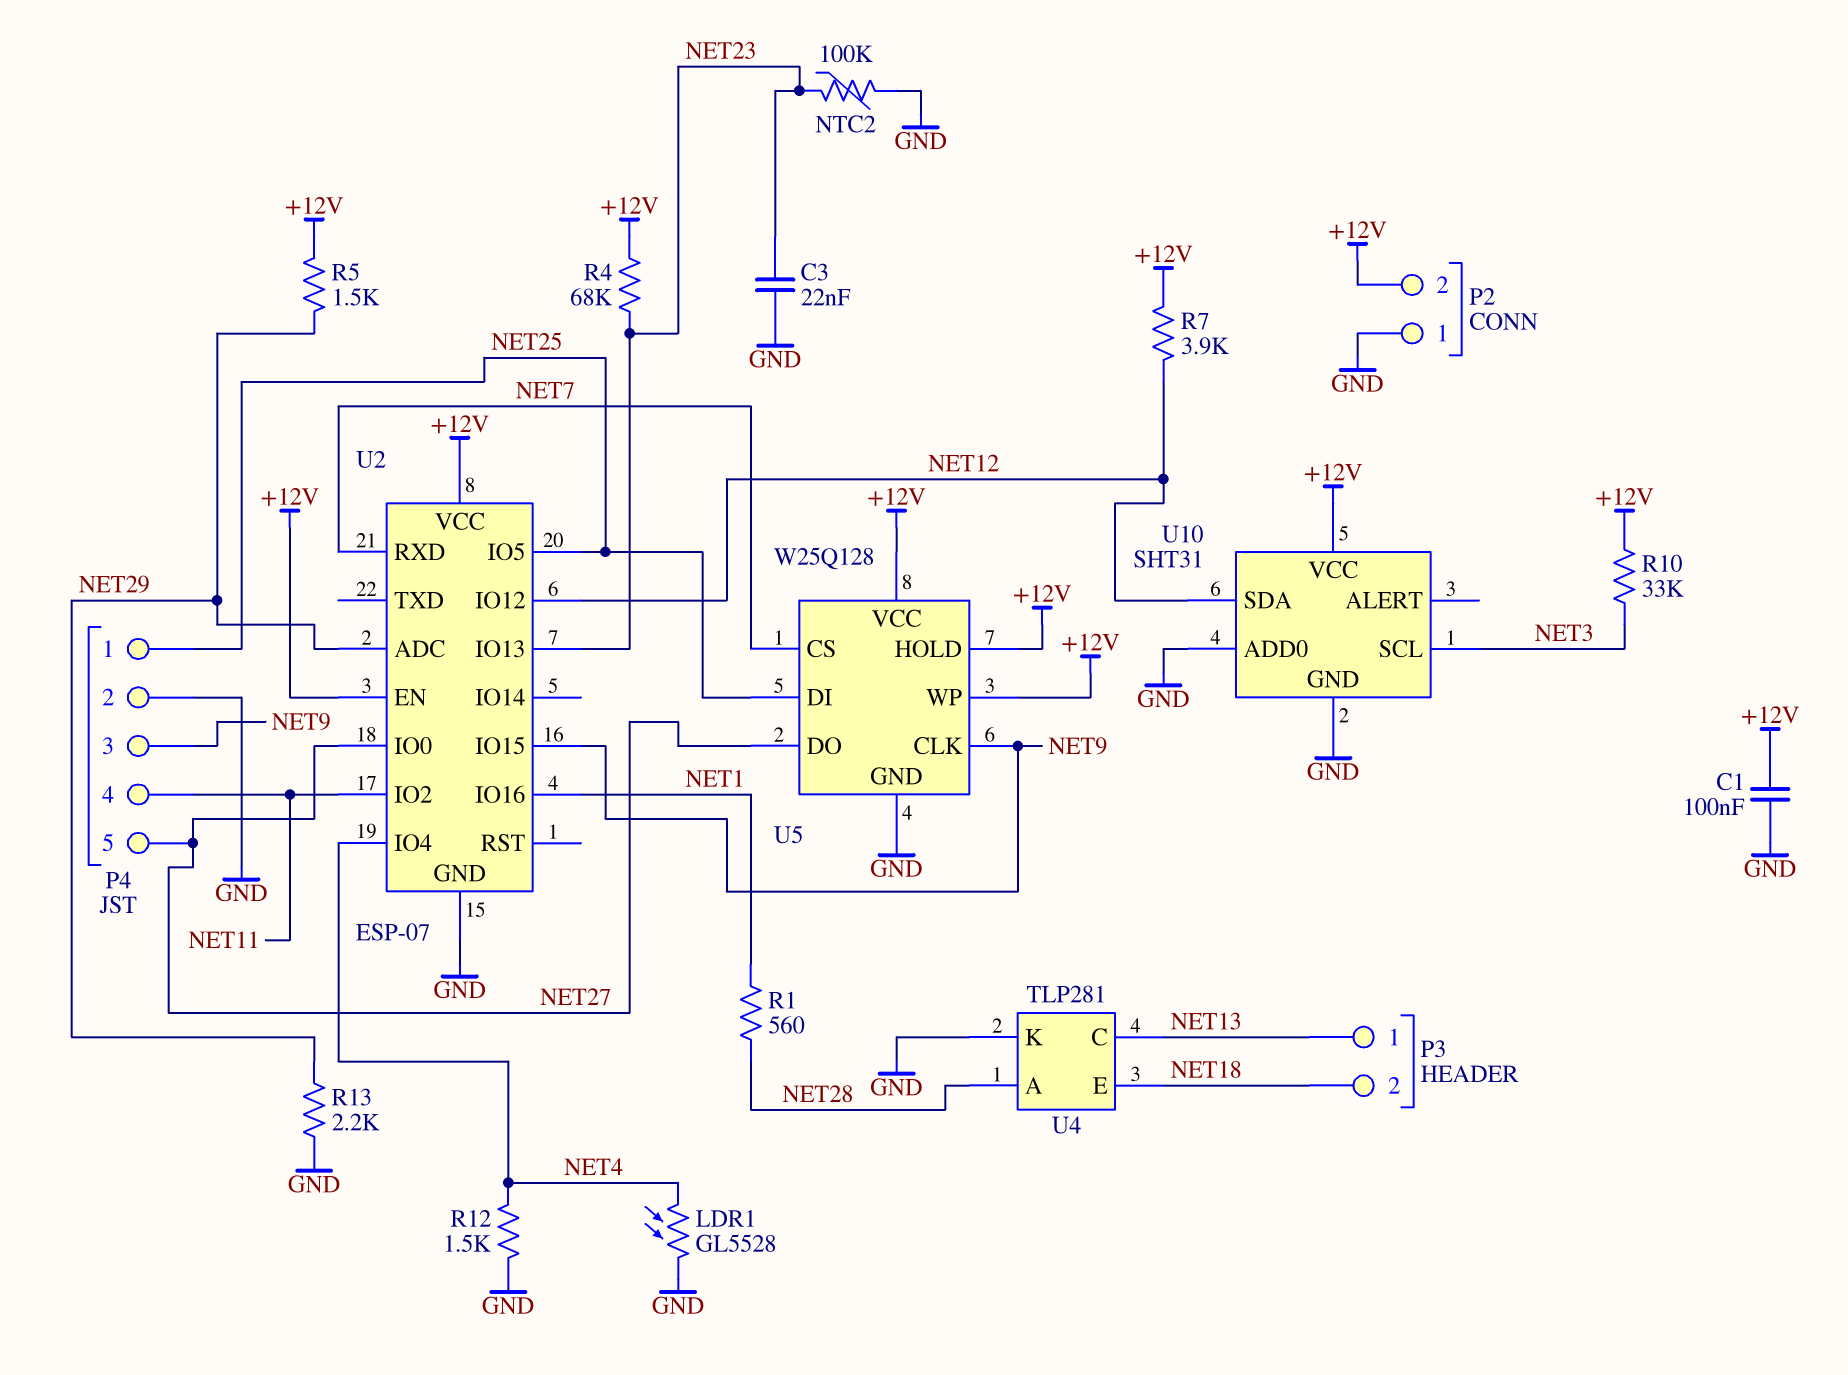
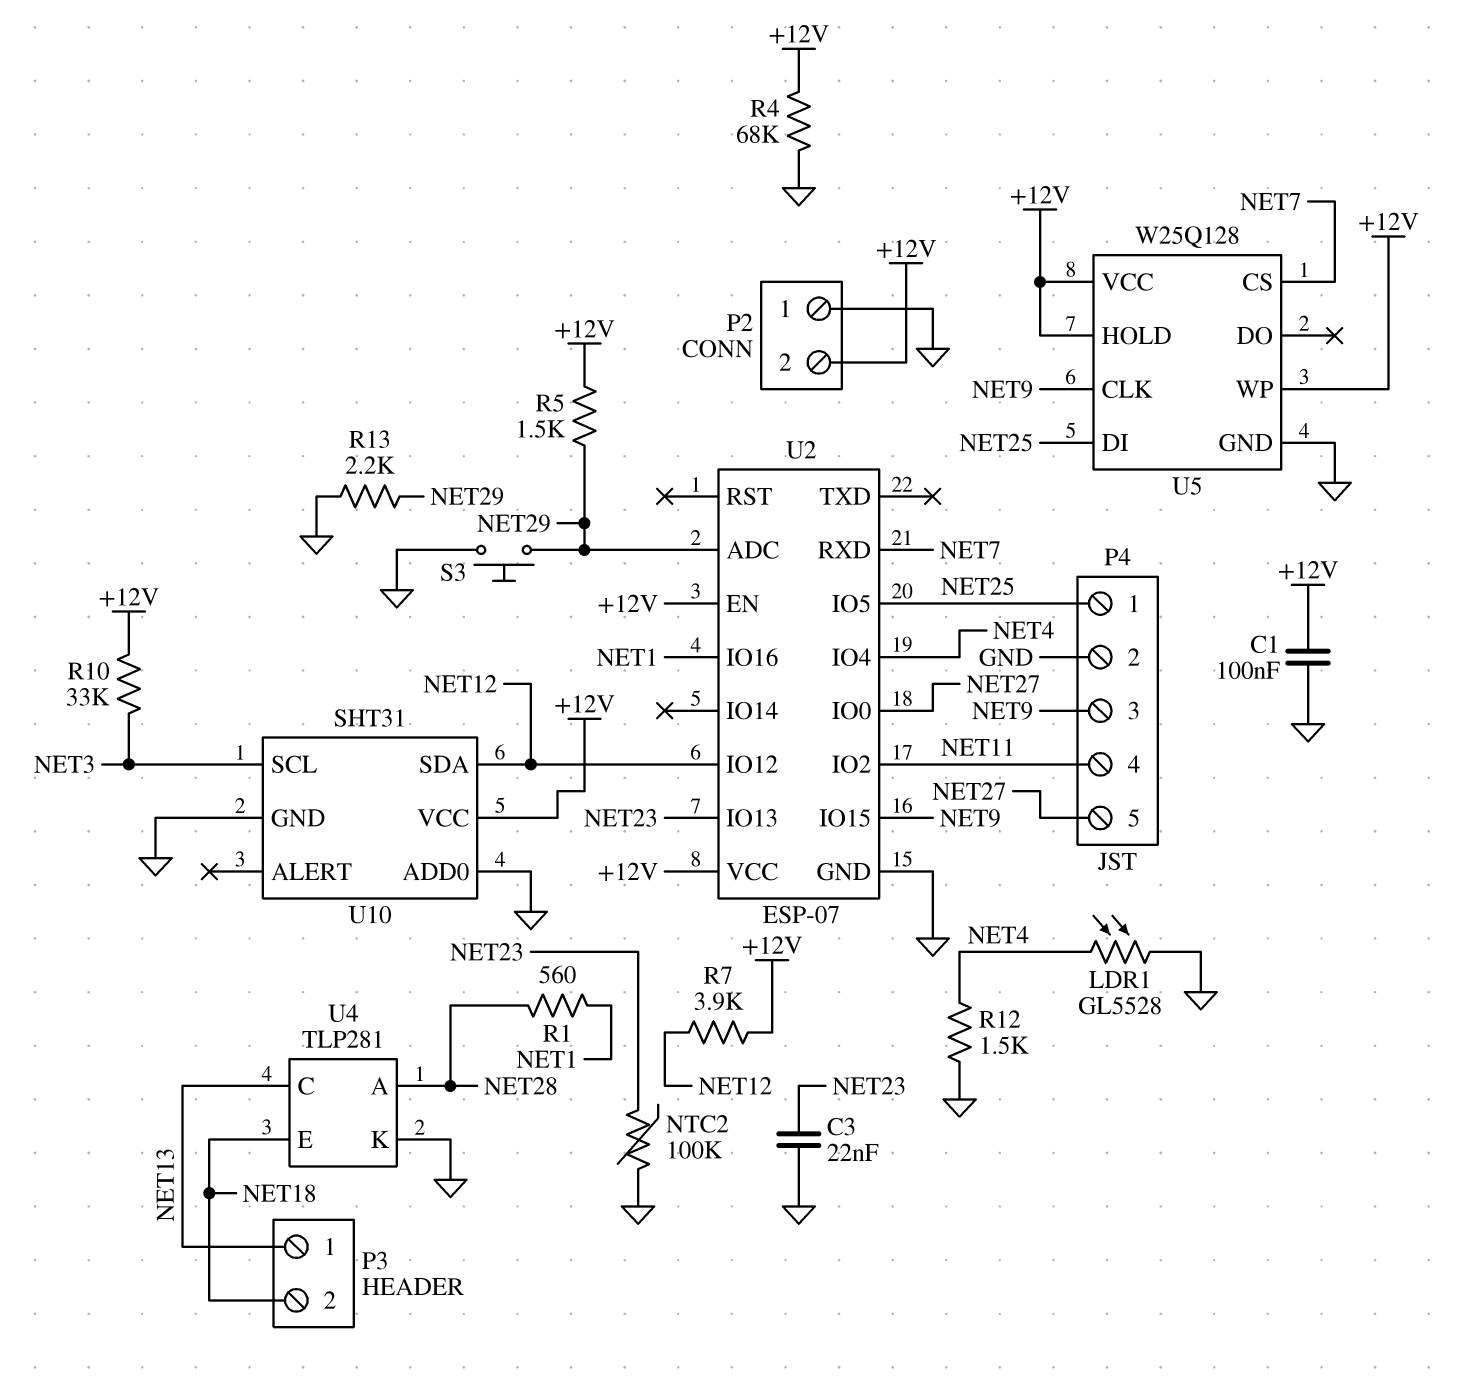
R4: 68k (+12V, NET23) -> 68k (+12V, GND)
S3: none -> button (GND, NET29)
U5 pin DO: NET27 -> none

